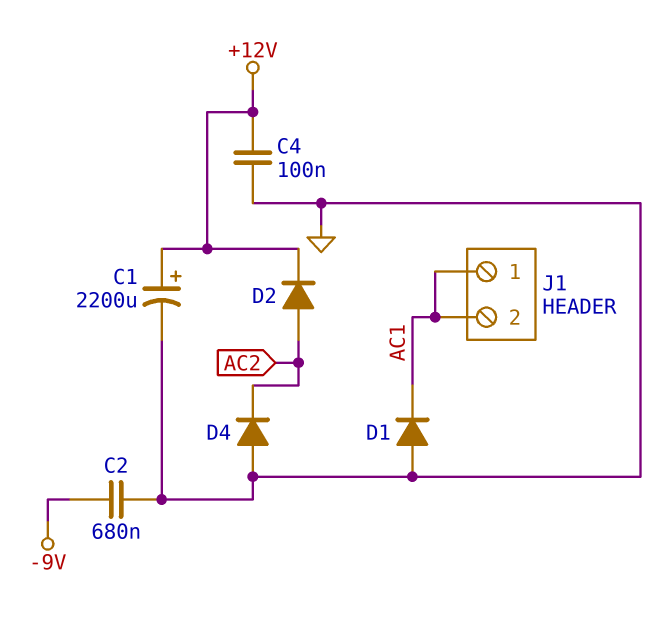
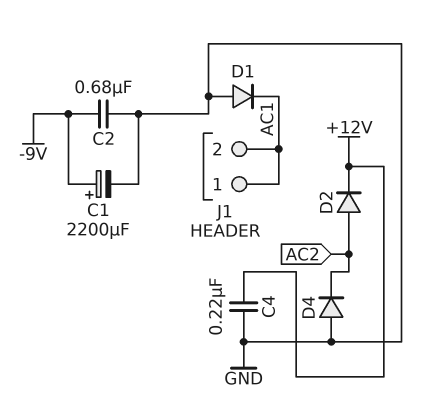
C1: 2200uF (plus +12V, minus GND) -> 2200uF (plus -9V, minus GND)
C4: 100nF (+12V, GND) -> 220nF (+12V, GND)

